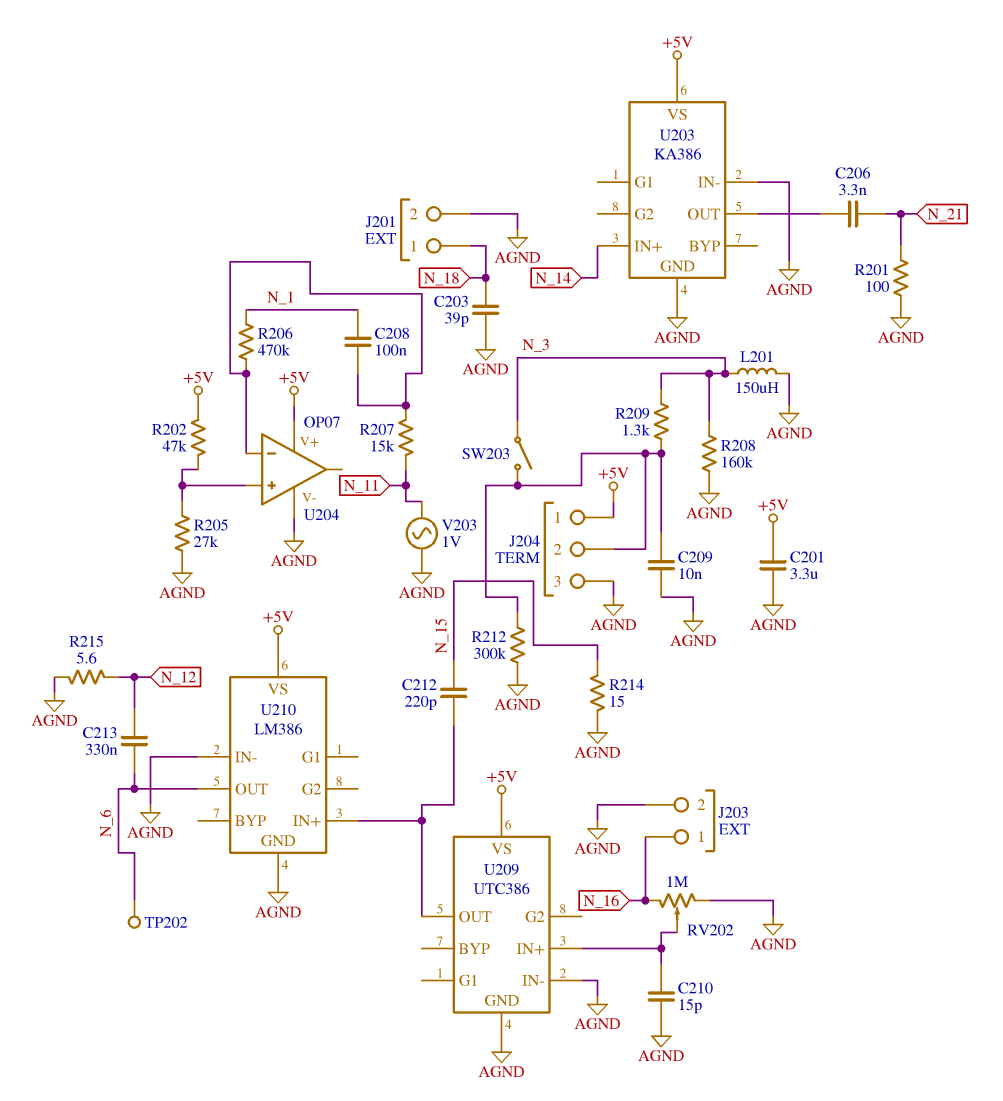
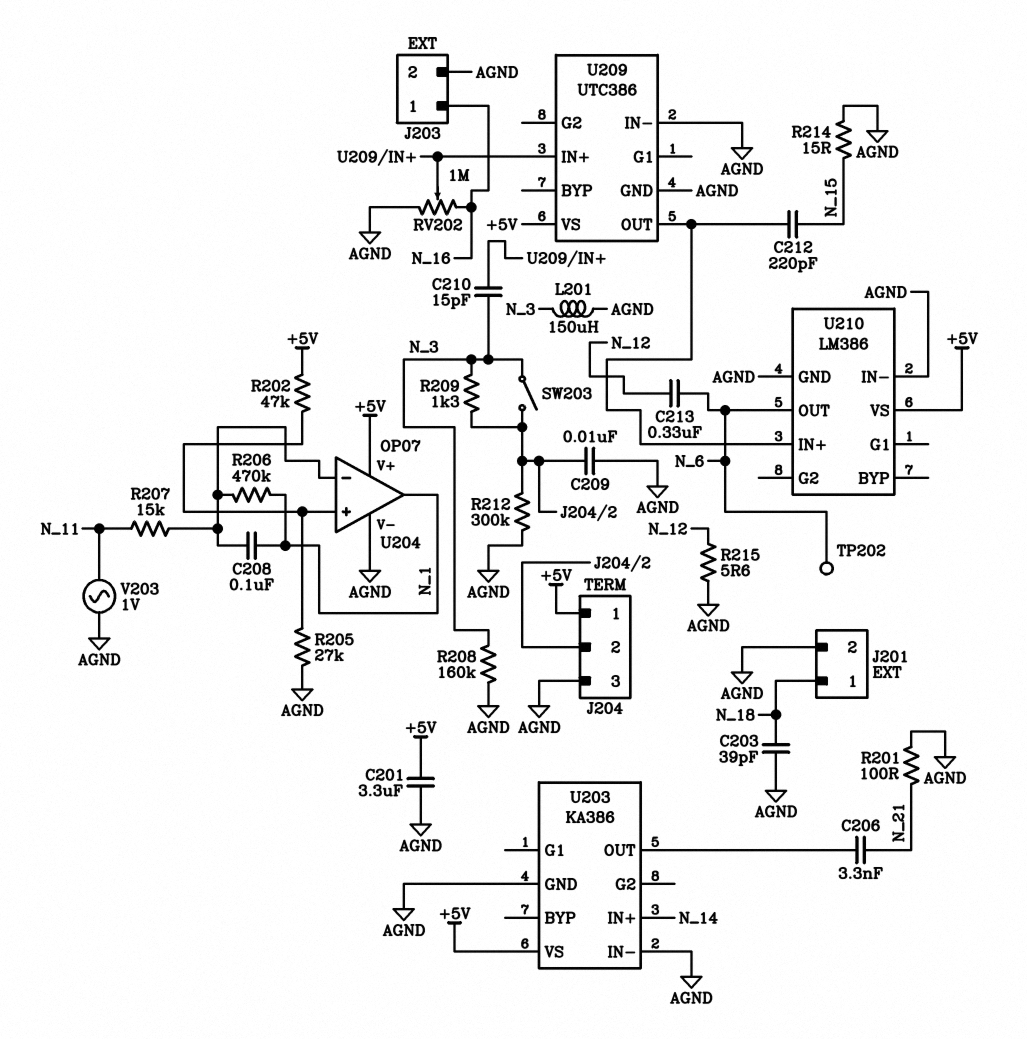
C210: 15pF (AGND, U209/IN+) -> 15pF (N_3, U209/IN+)
U204 pin out: none -> N_1

